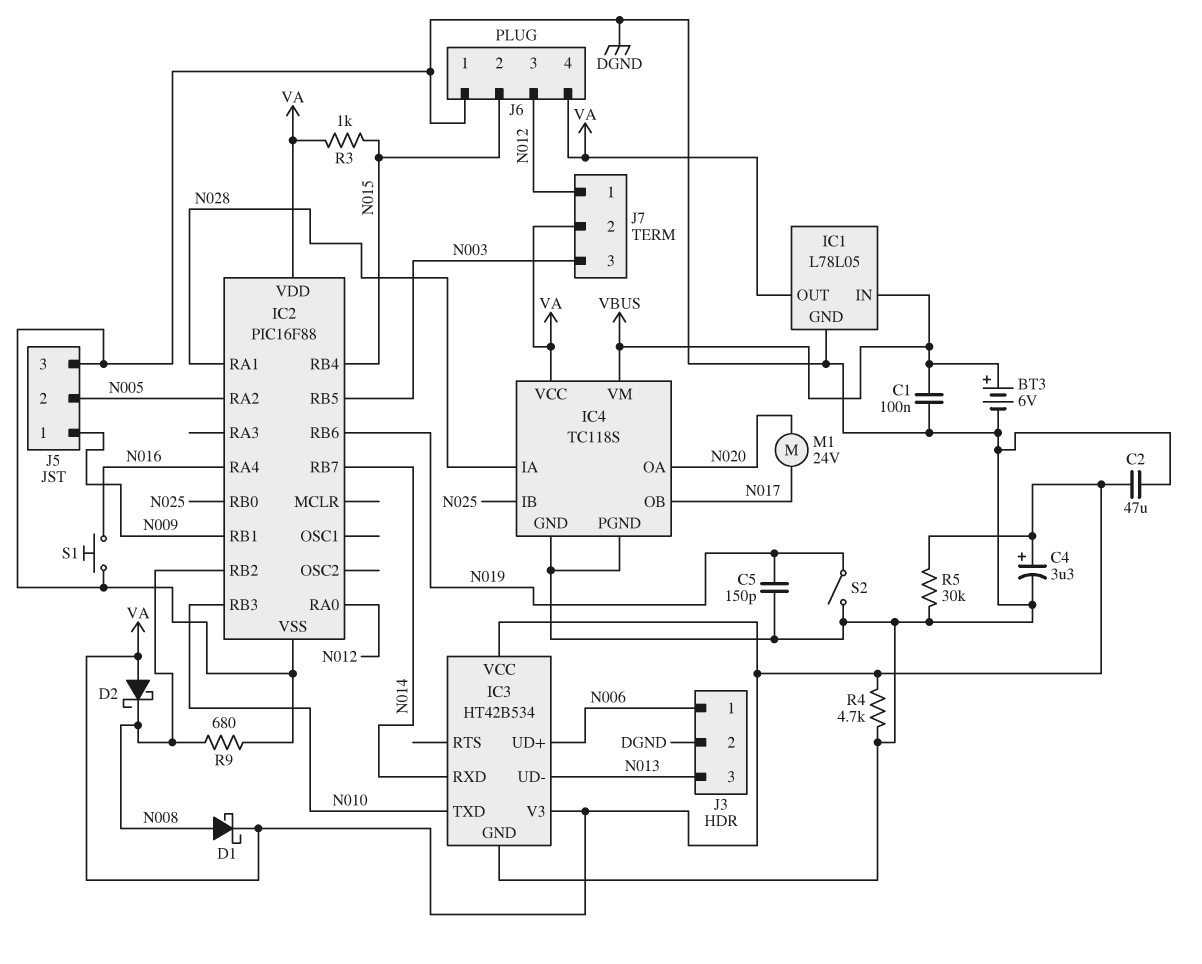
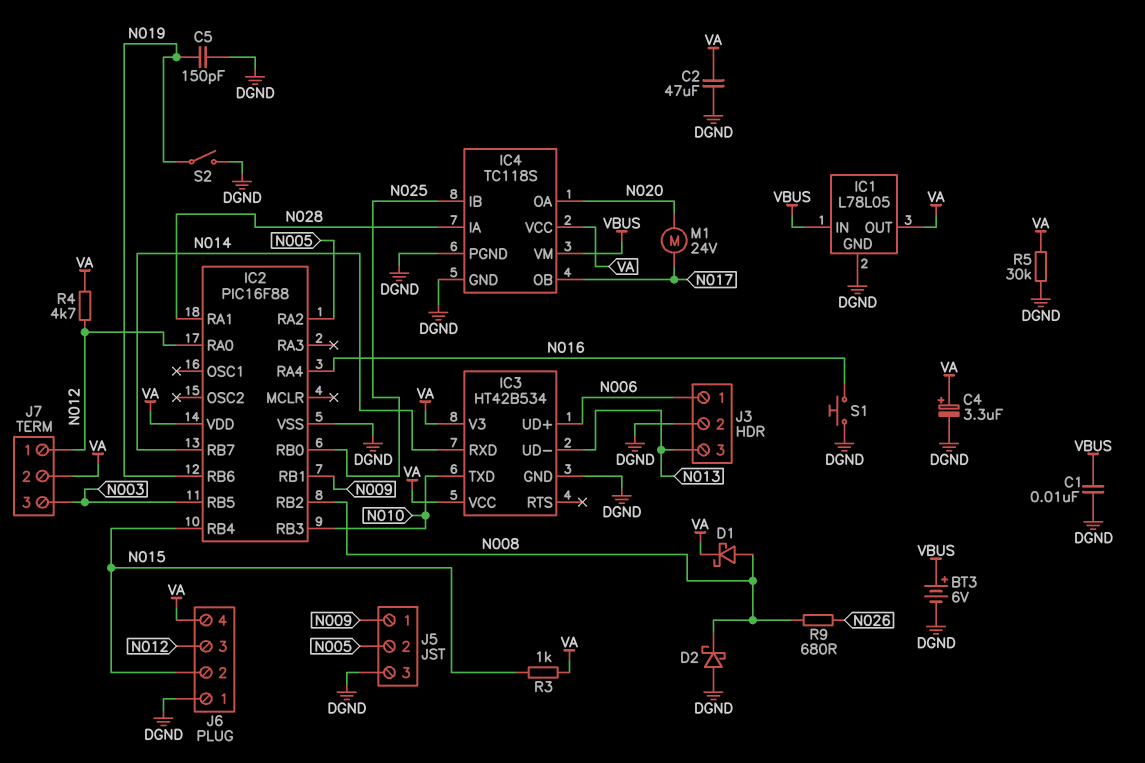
C1: 100nF (DGND, VBUS) -> 10nF (DGND, VBUS)
D2: schottky (A VA, K N008) -> schottky (A DGND, K N008)
R4: 4.7k (DGND, VA) -> 4.7k (N012, VA)
R9: 680 (DGND, N008) -> 680 (N008, N026)

